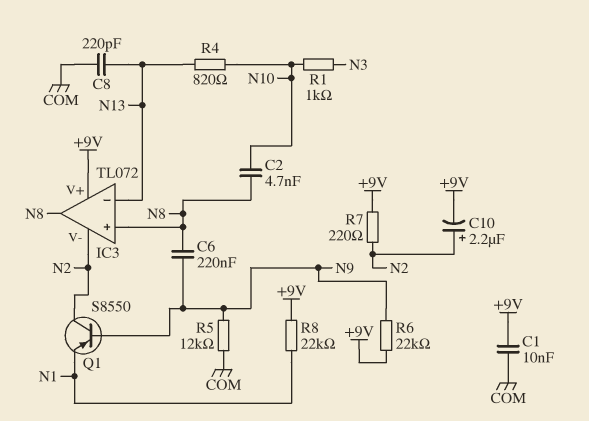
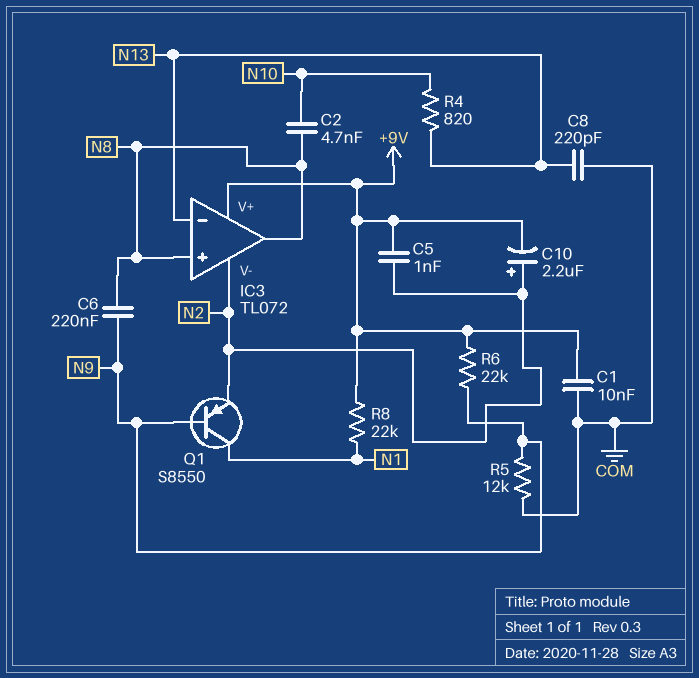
C5: none -> 1nF (+9V, N2)
Q1: PNP S8550 (B N9, C N2, E N1) -> PNP S8550 (B N9, C N1, E N2)
R1: 1k (N3, N10) -> none
R7: 220 (+9V, N2) -> none

